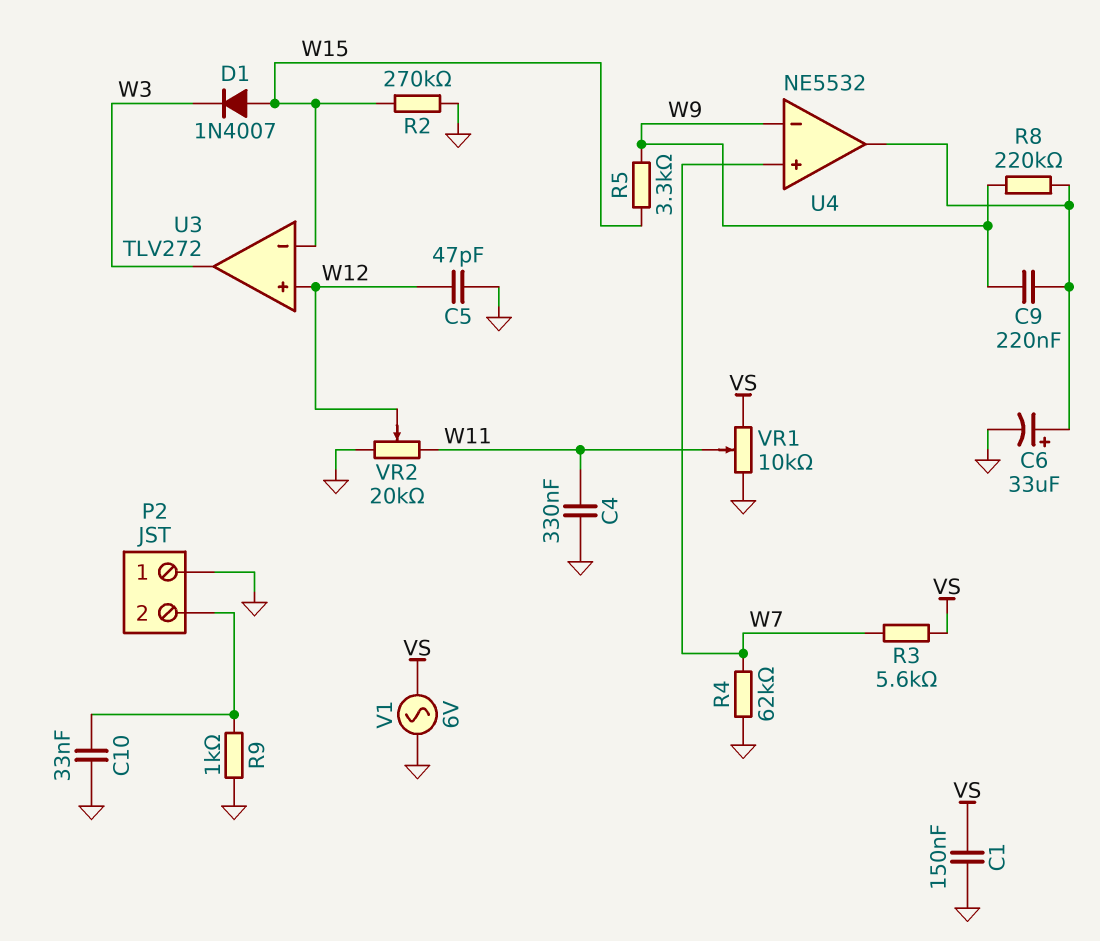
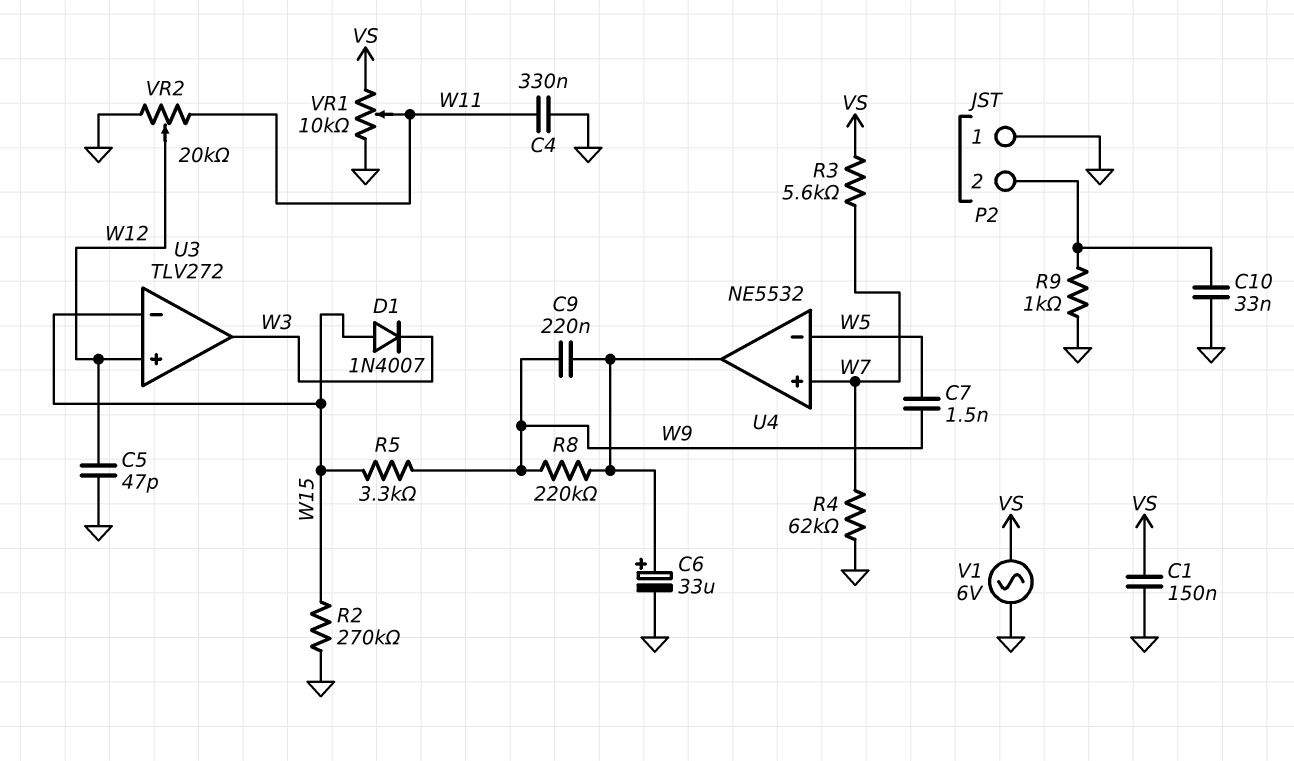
C7: none -> 1.5nF (W5, W9)
U4 pin in-: W9 -> W5

